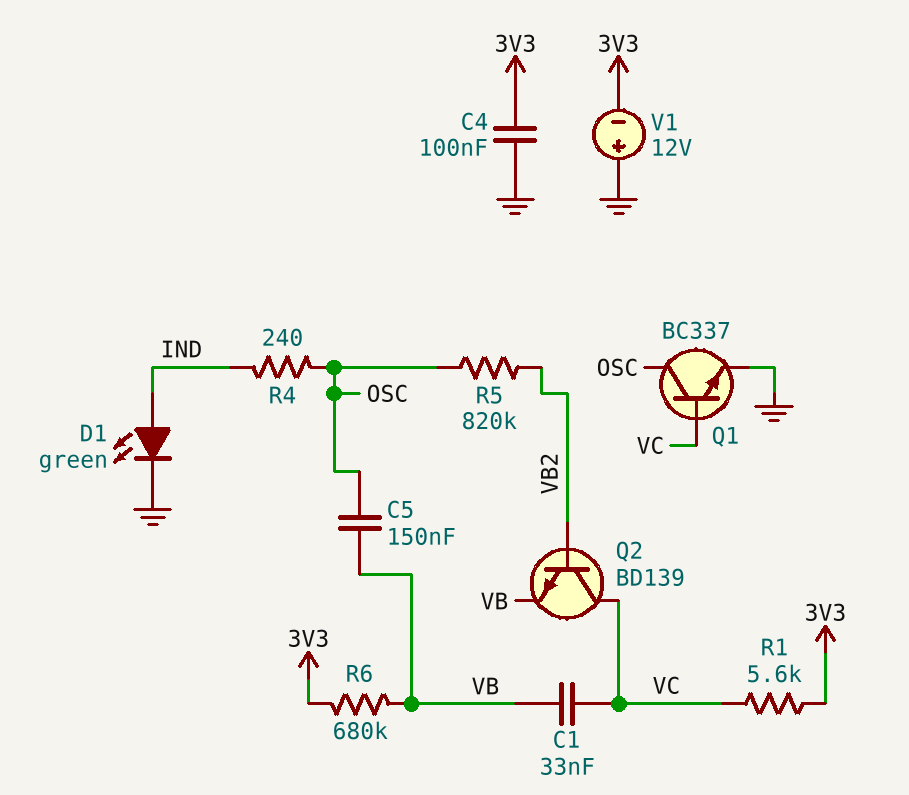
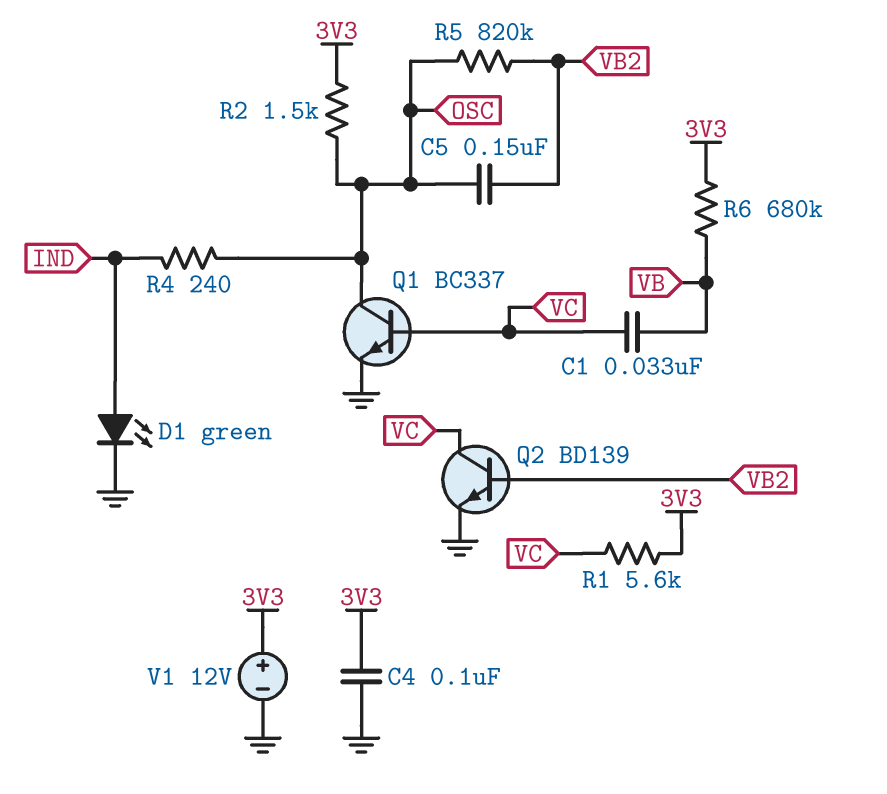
C5: 150nF (OSC, VB) -> 150nF (OSC, VB2)
Q2: NPN BD139 (B VB2, C VC, E VB) -> NPN BD139 (B VB2, C VC, E GND)
R2: none -> 1.5k (3V3, OSC)
V1: 12V (plus GND, minus 3V3) -> 12V (plus 3V3, minus GND)

